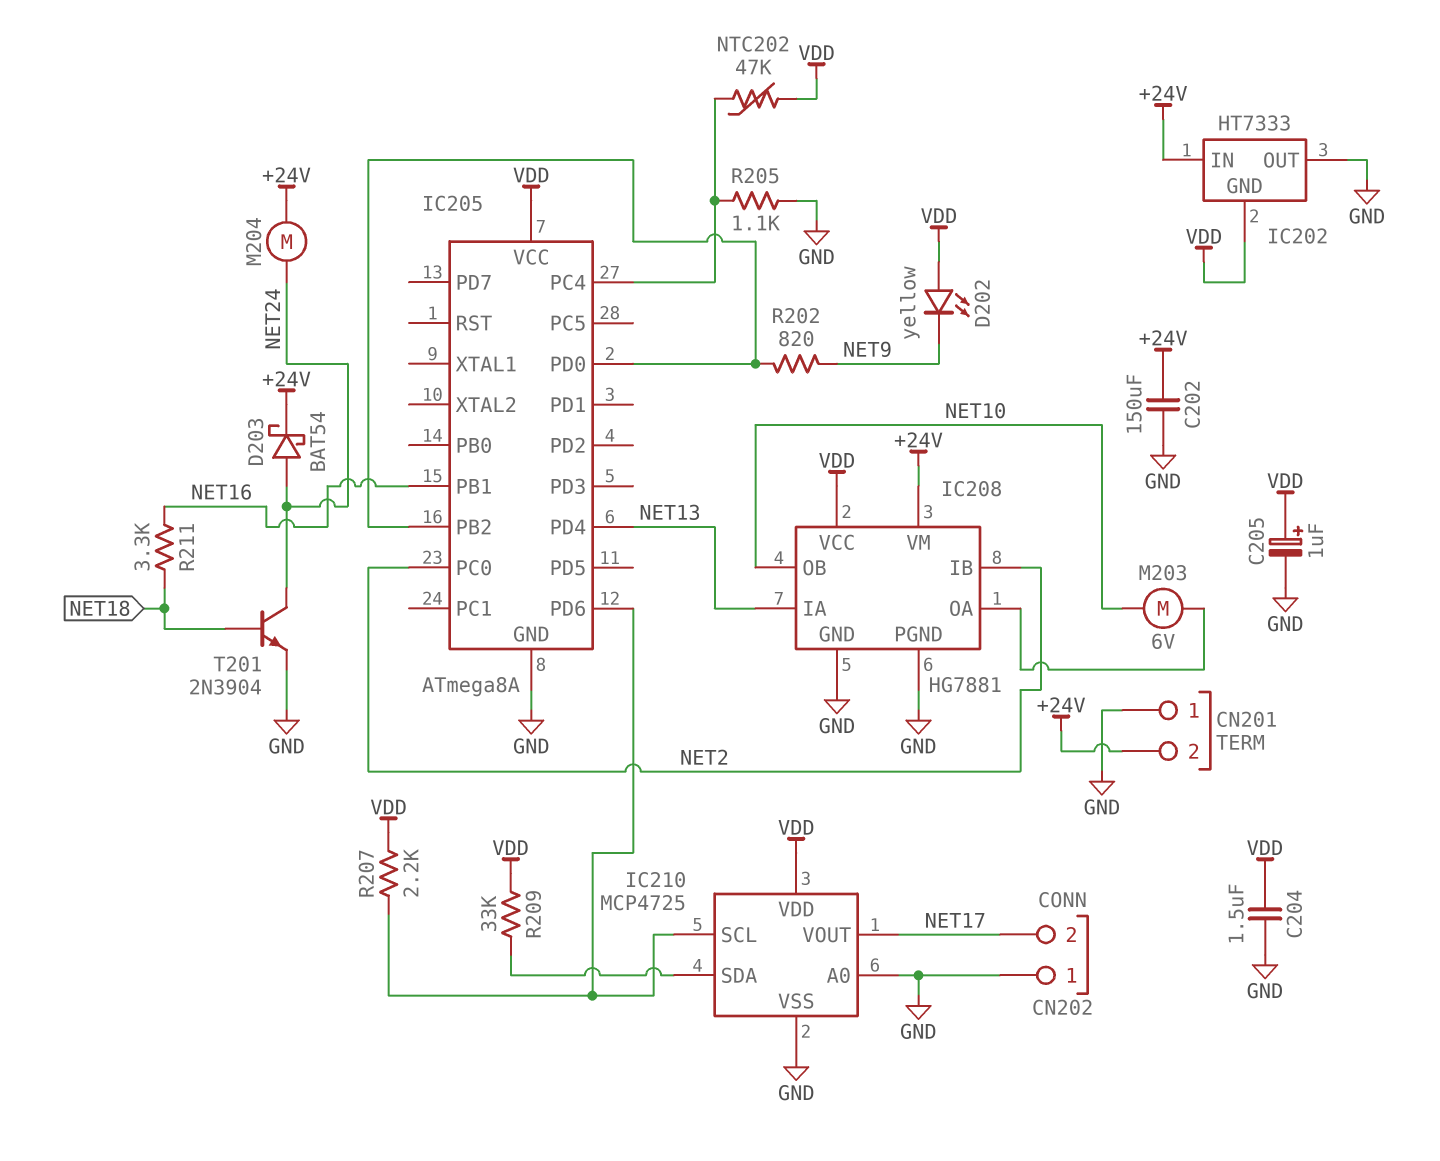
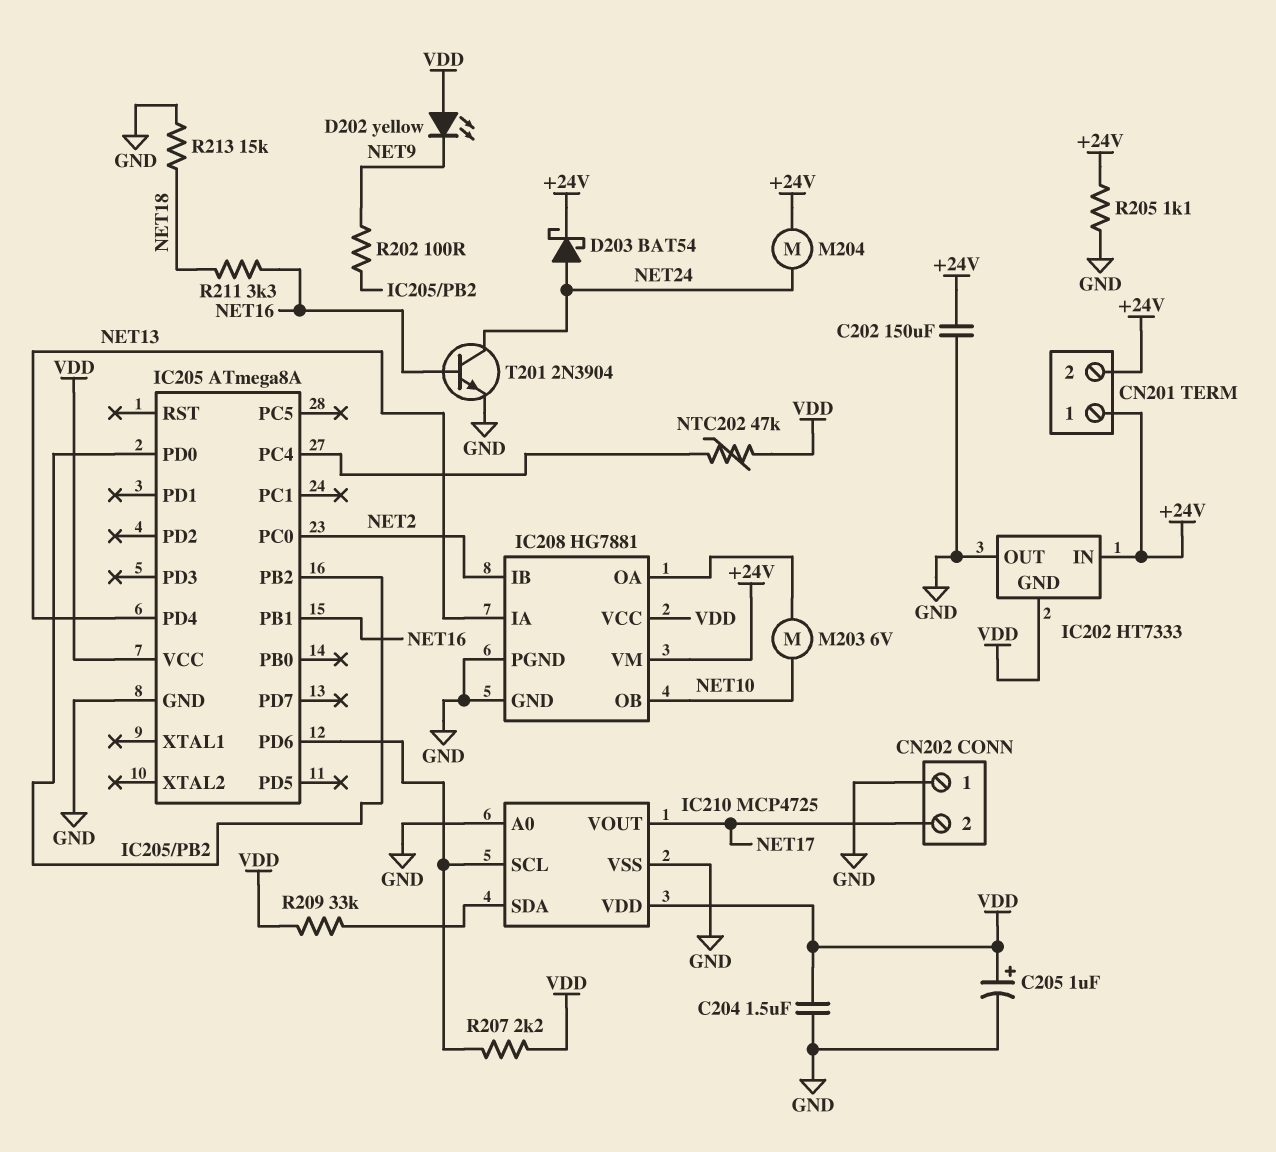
CN201 pin 1: GND -> +24V
R202: 820 (IC205/PB2, NET9) -> 100 (IC205/PB2, NET9)
R205: 1.1k (GND, IC205/PC4) -> 1.1k (+24V, GND)
R213: none -> 15k (GND, NET18)
T201: NPN 2N3904 (B NET18, C NET24, E GND) -> NPN 2N3904 (B NET16, C NET24, E GND)

